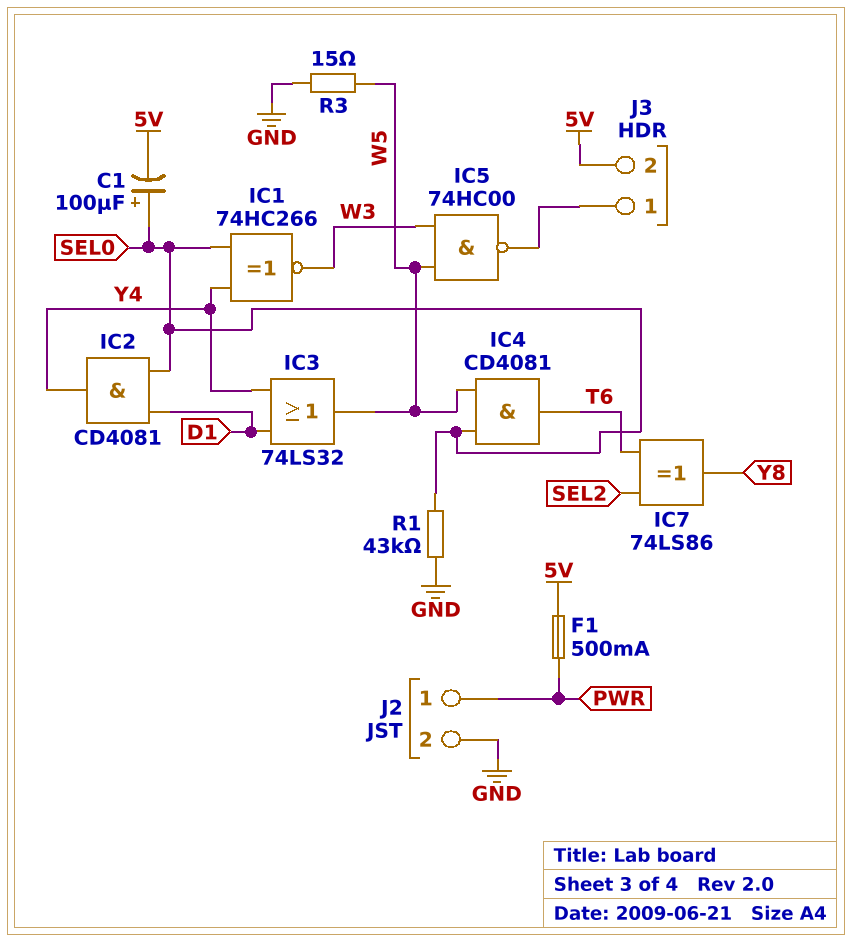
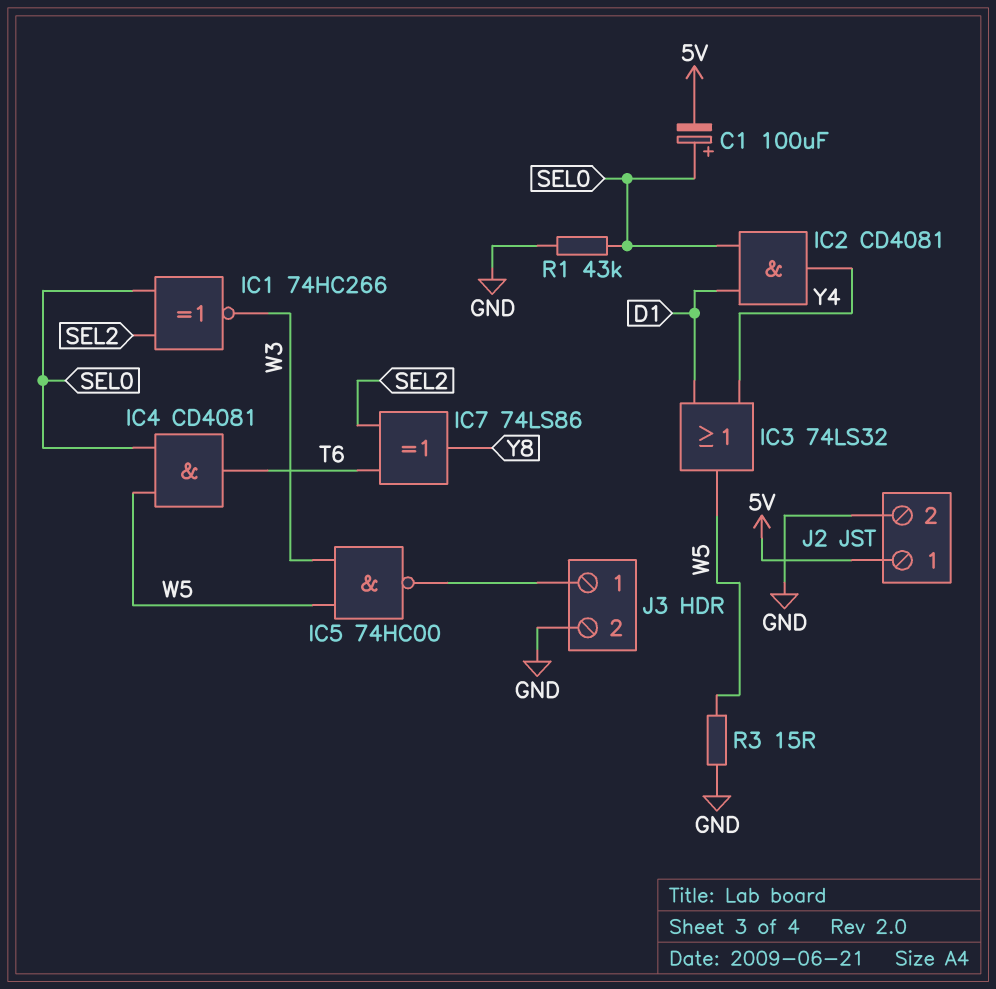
F1: 500mA (5V, PWR) -> none
IC1: XNOR 74HC266 (in SEL0, in Y4, out W3) -> XNOR 74HC266 (in SEL0, in SEL2, out W3)
J2 pin 1: PWR -> 5V
J3 pin 2: 5V -> GND

